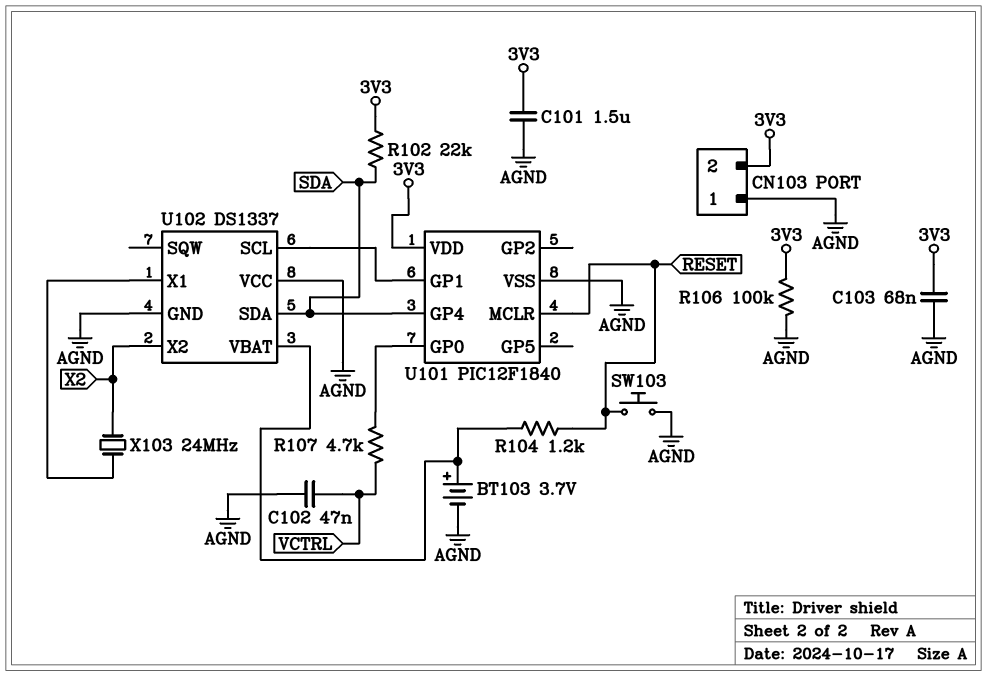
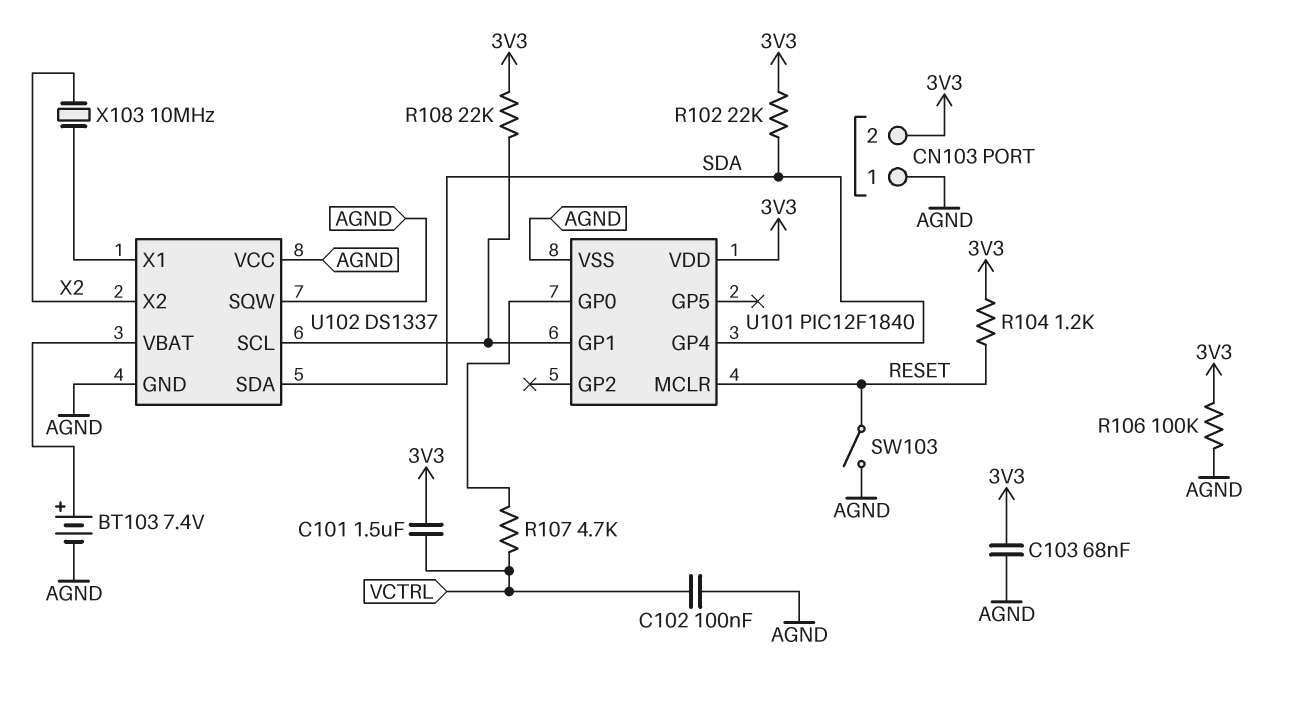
BT103: 3.7V (plus U102/VBAT, minus AGND) -> 7.4V (plus U102/VBAT, minus AGND)
C101: 1.5uF (3V3, AGND) -> 1.5uF (3V3, VCTRL)
C102: 47nF (AGND, VCTRL) -> 100nF (AGND, VCTRL)
R104: 1.2k (RESET, U102/VBAT) -> 1.2k (3V3, RESET)
R108: none -> 22k (3V3, U101/GP1)
SW103: button (AGND, RESET) -> switch (AGND, RESET)
U102 pin SQW: none -> AGND
X103: 24MHz (U102/X1, X2) -> 10MHz (U102/X1, X2)

